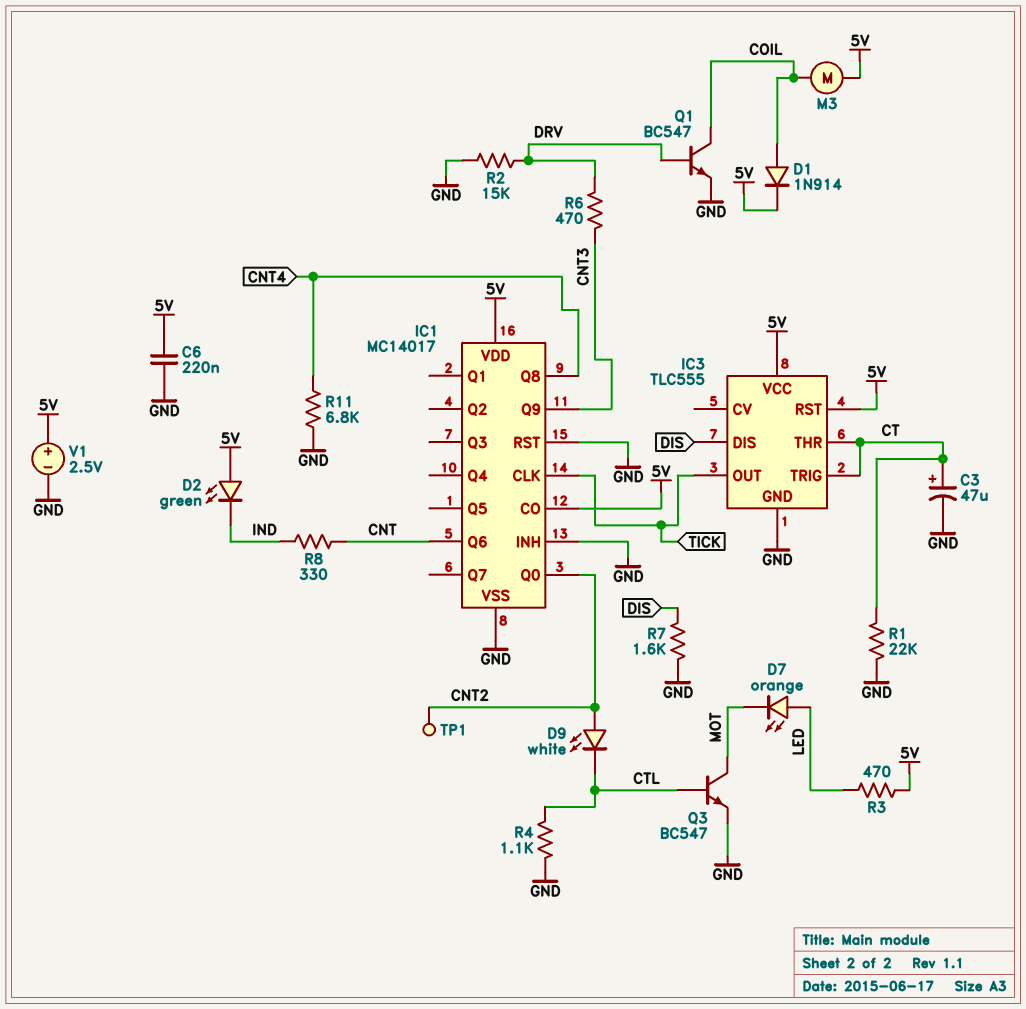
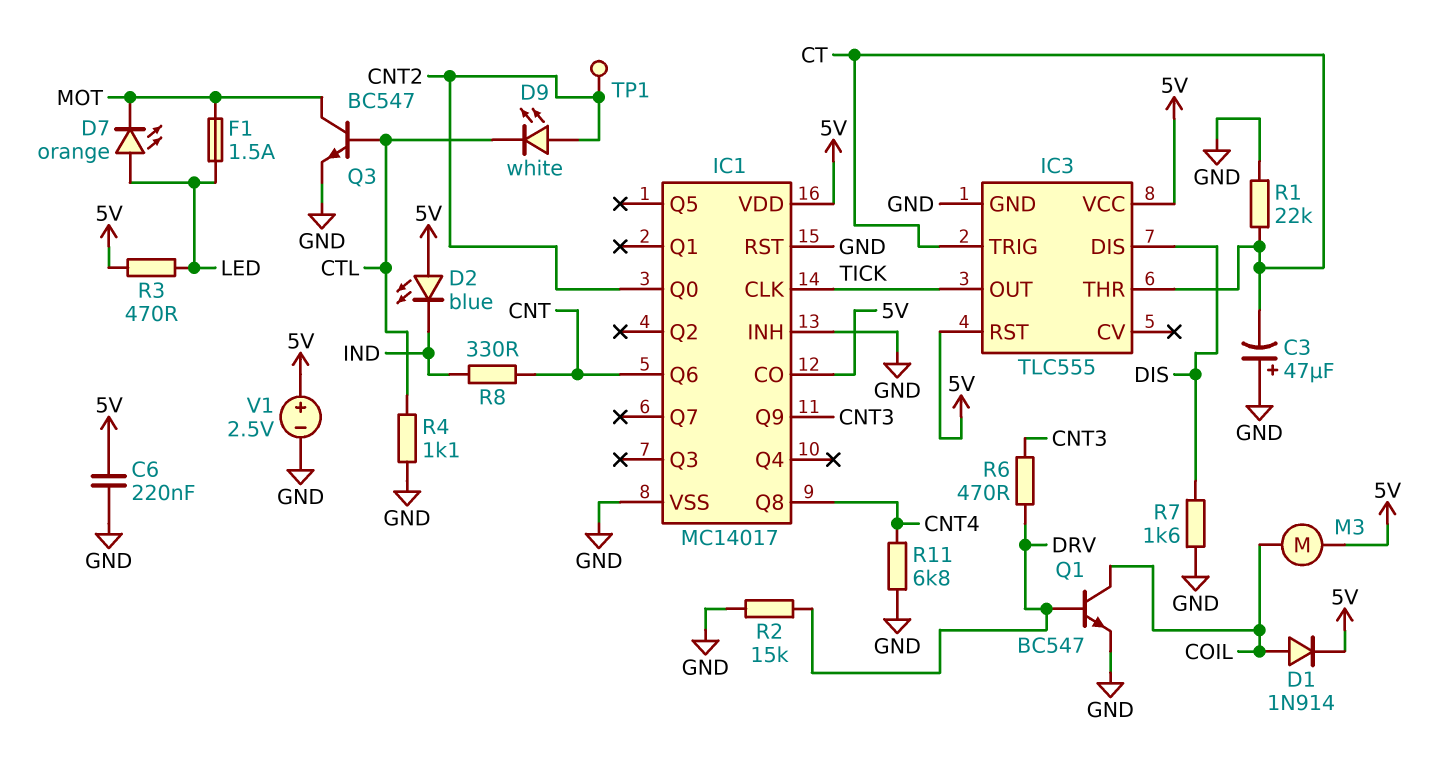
C3: 47uF (plus CT, minus GND) -> 47uF (plus GND, minus CT)
D2: LED green (A 5V, K IND) -> LED blue (A 5V, K IND)
F1: none -> 1.5A (LED, MOT)

